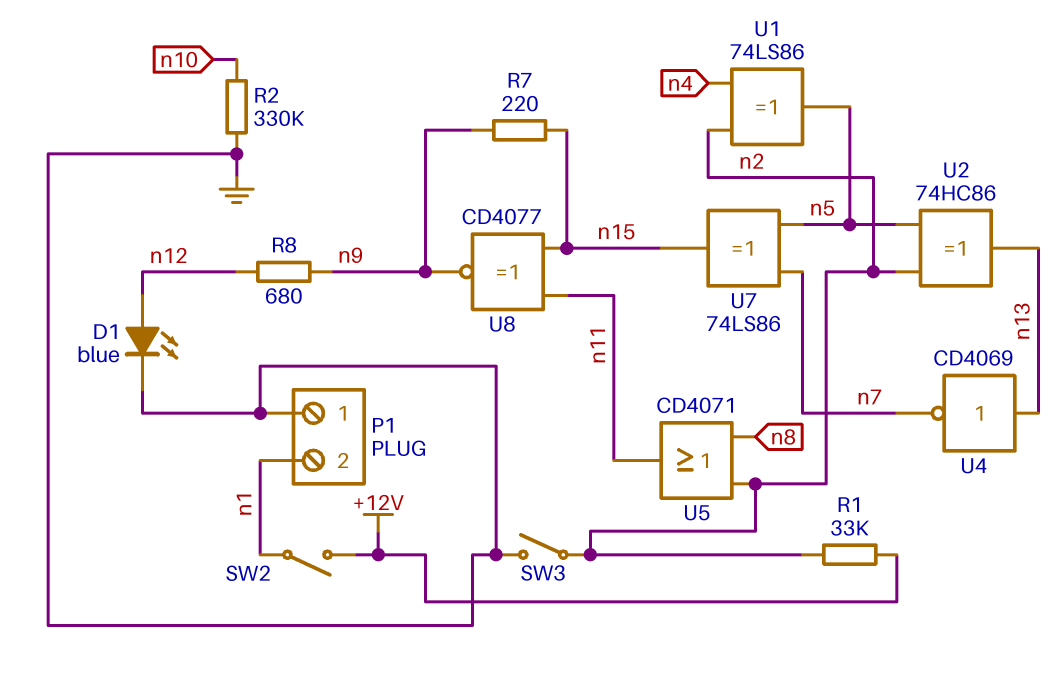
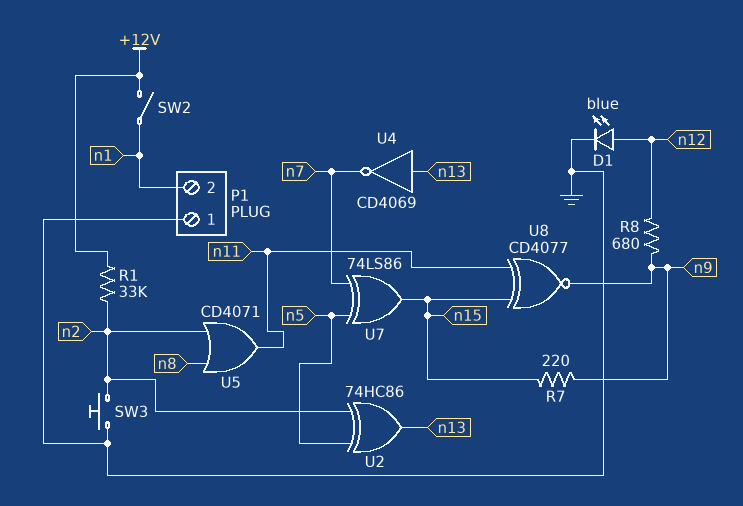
R2: 330k (GND, n10) -> none
SW3: switch (GND, n2) -> button (GND, n2)
U1: XOR 74LS86 (in n2, in n4, out n5) -> none

